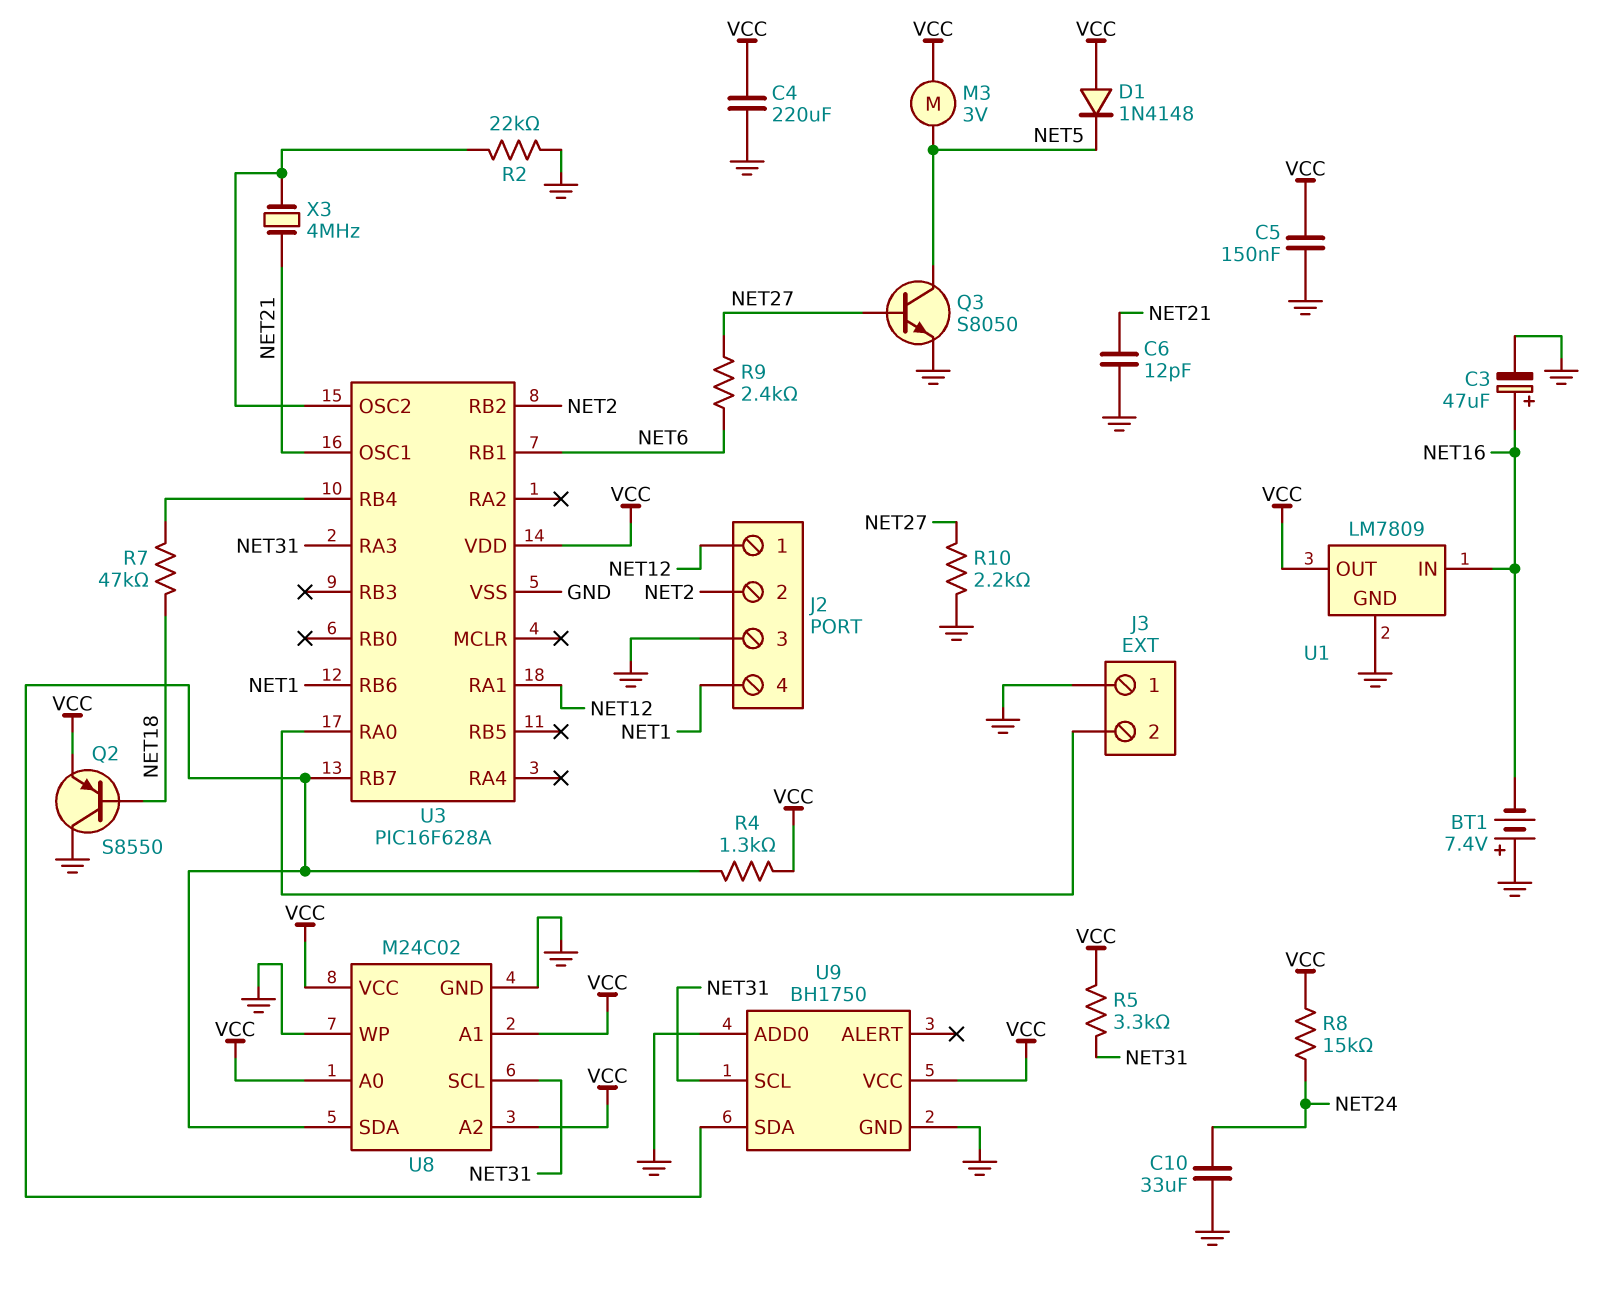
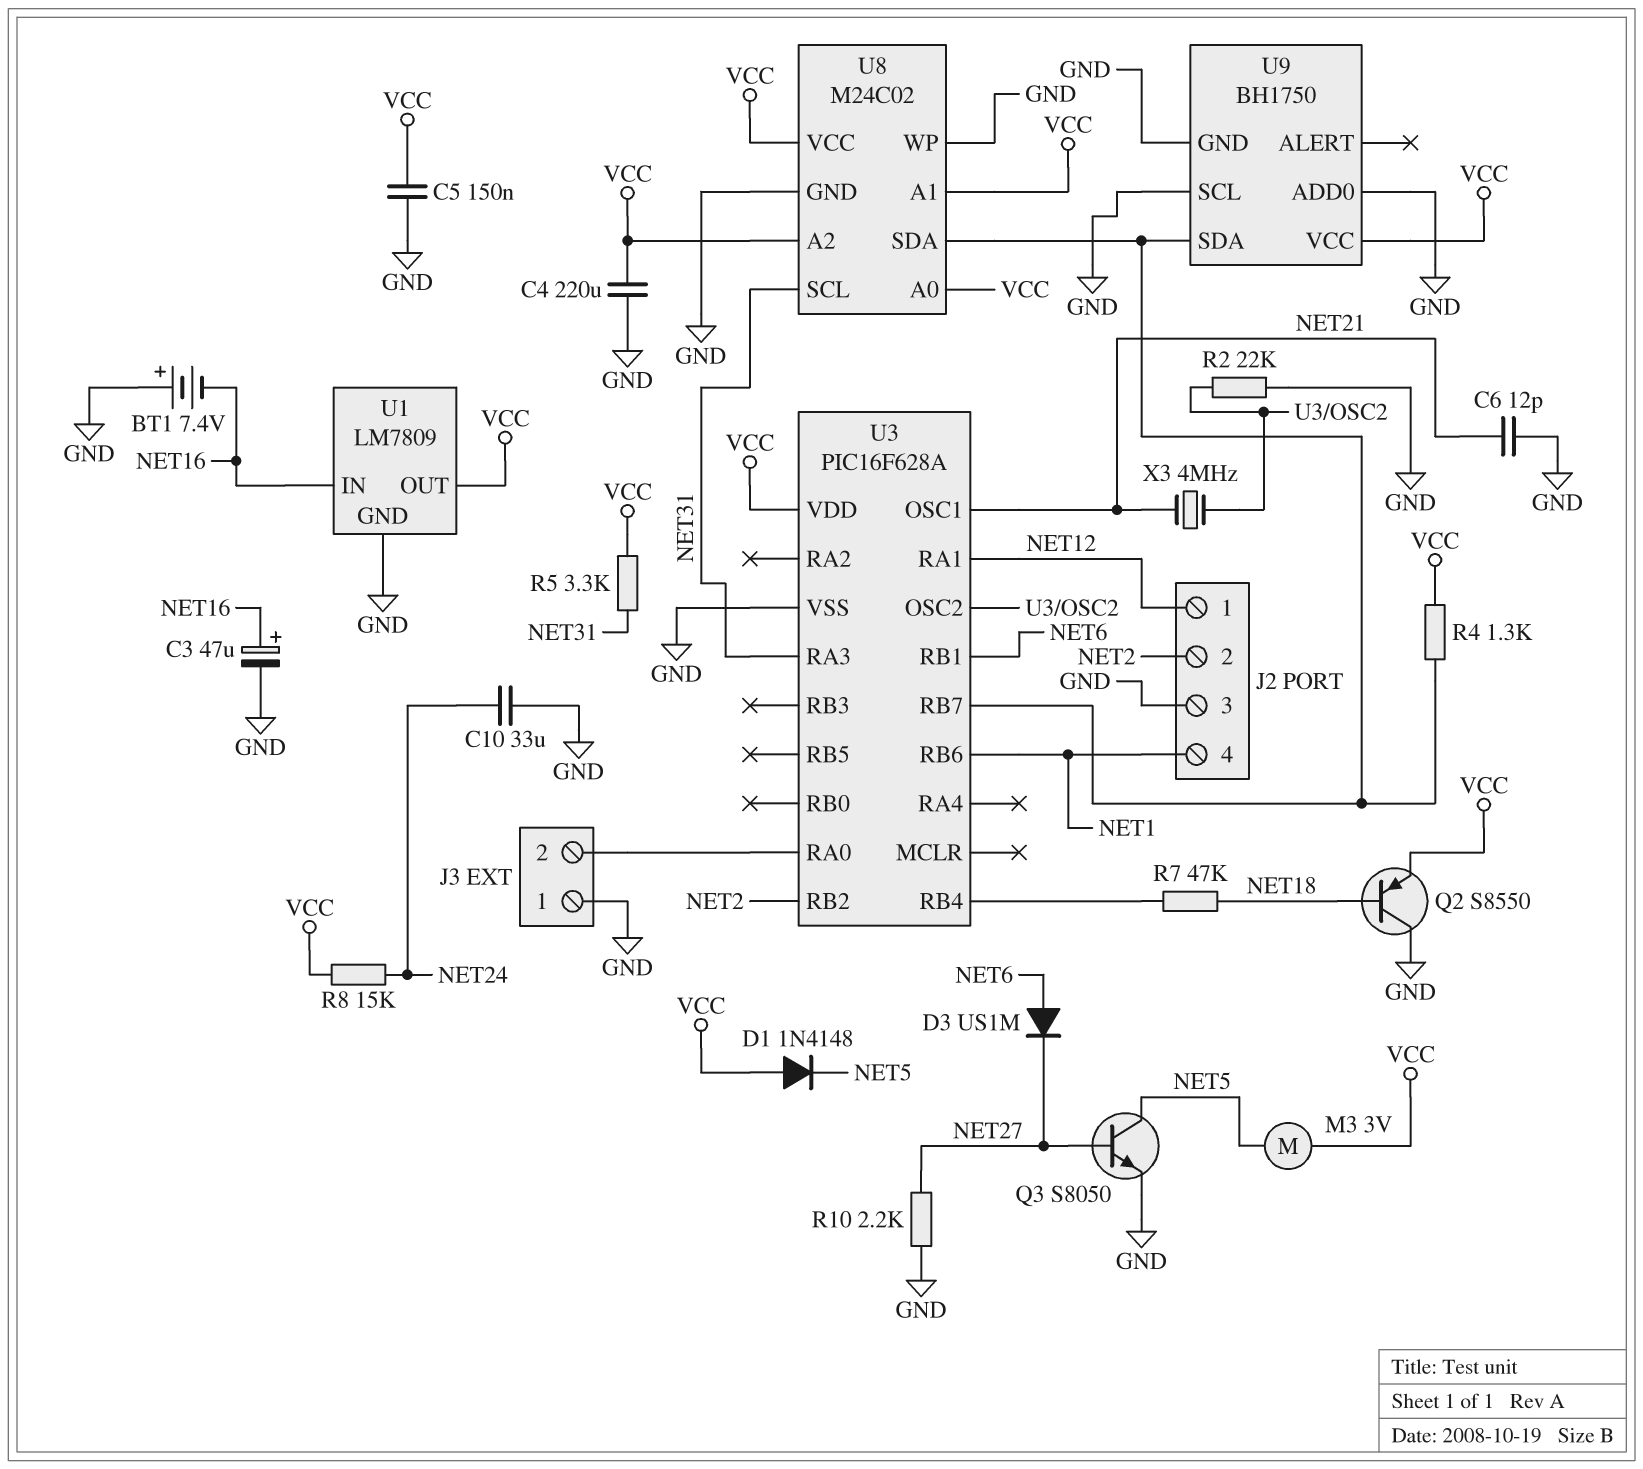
D3: none -> diode US1M (A NET6, K NET27)
R9: 2.4k (NET6, NET27) -> none
U9 pin SCL: NET31 -> GND

